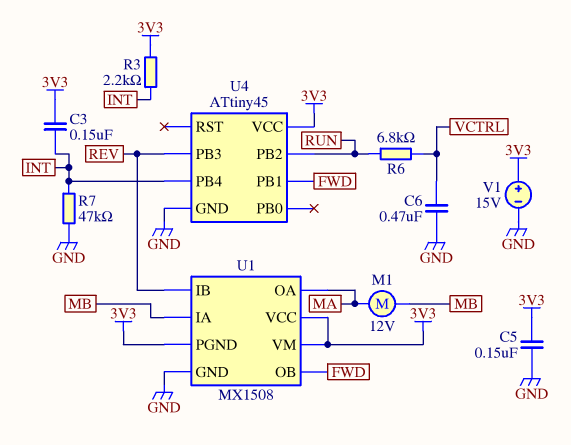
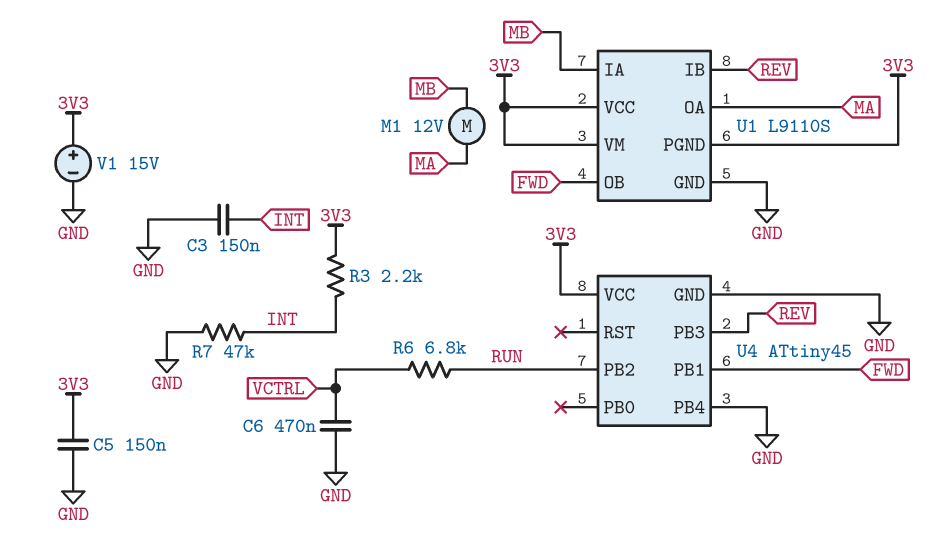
C3: 150nF (3V3, INT) -> 150nF (GND, INT)
U1: MX1508 -> L9110S
U4 pin PB4: INT -> GND

